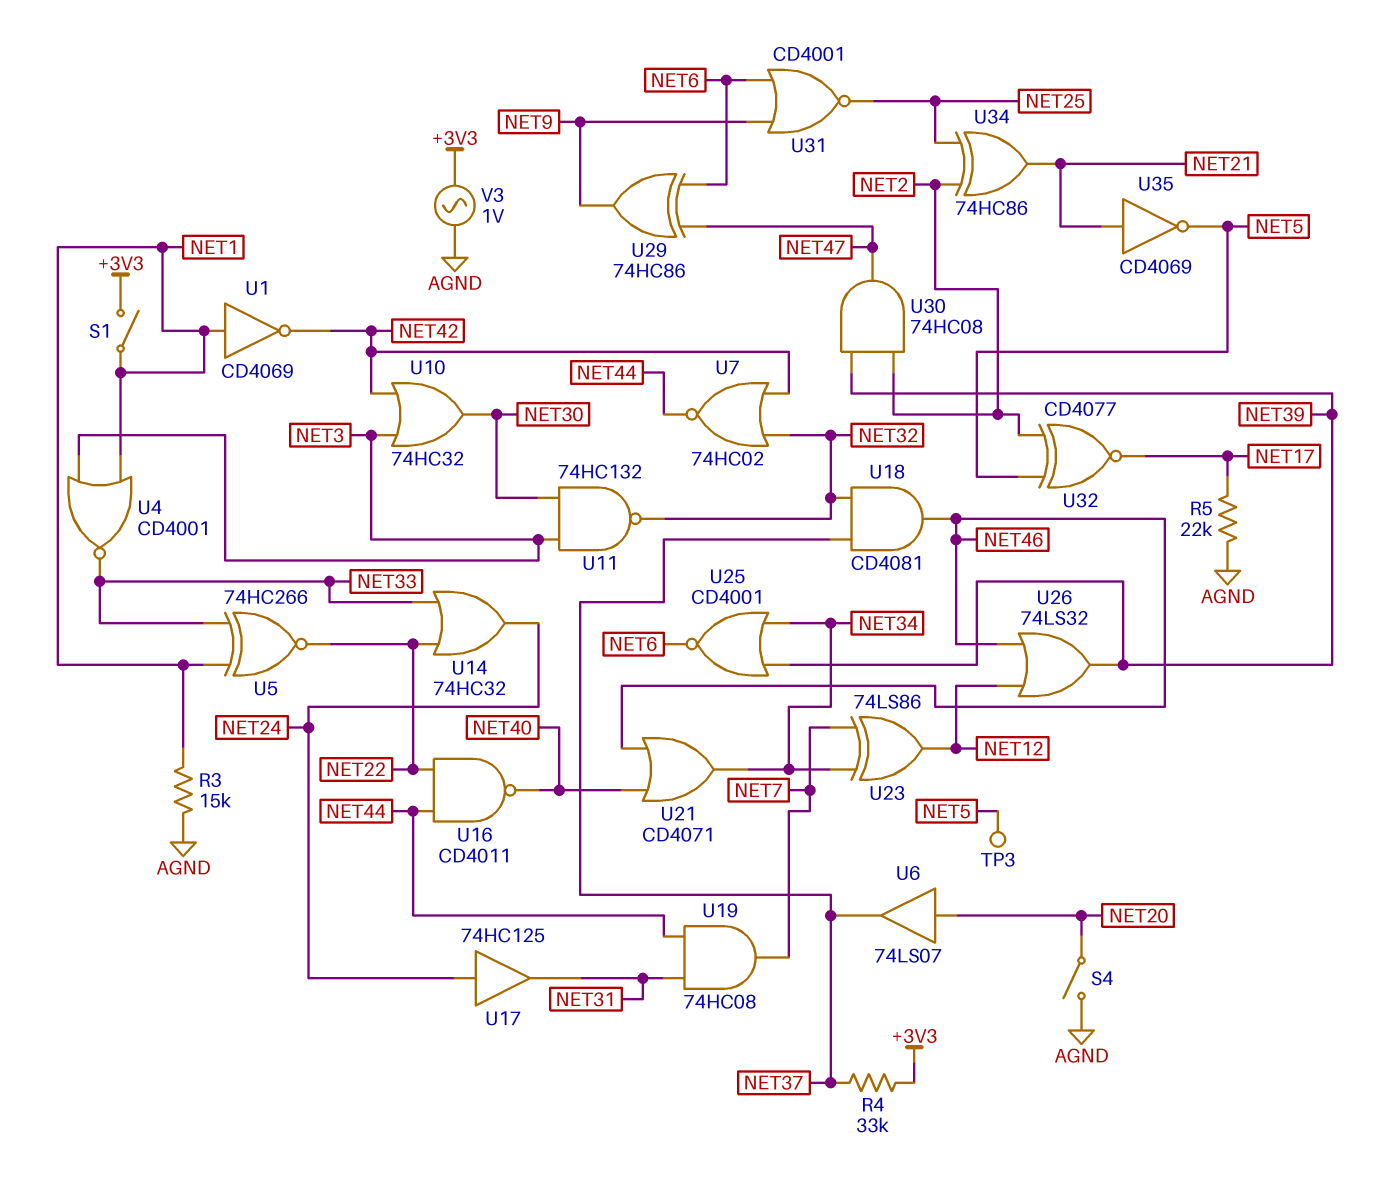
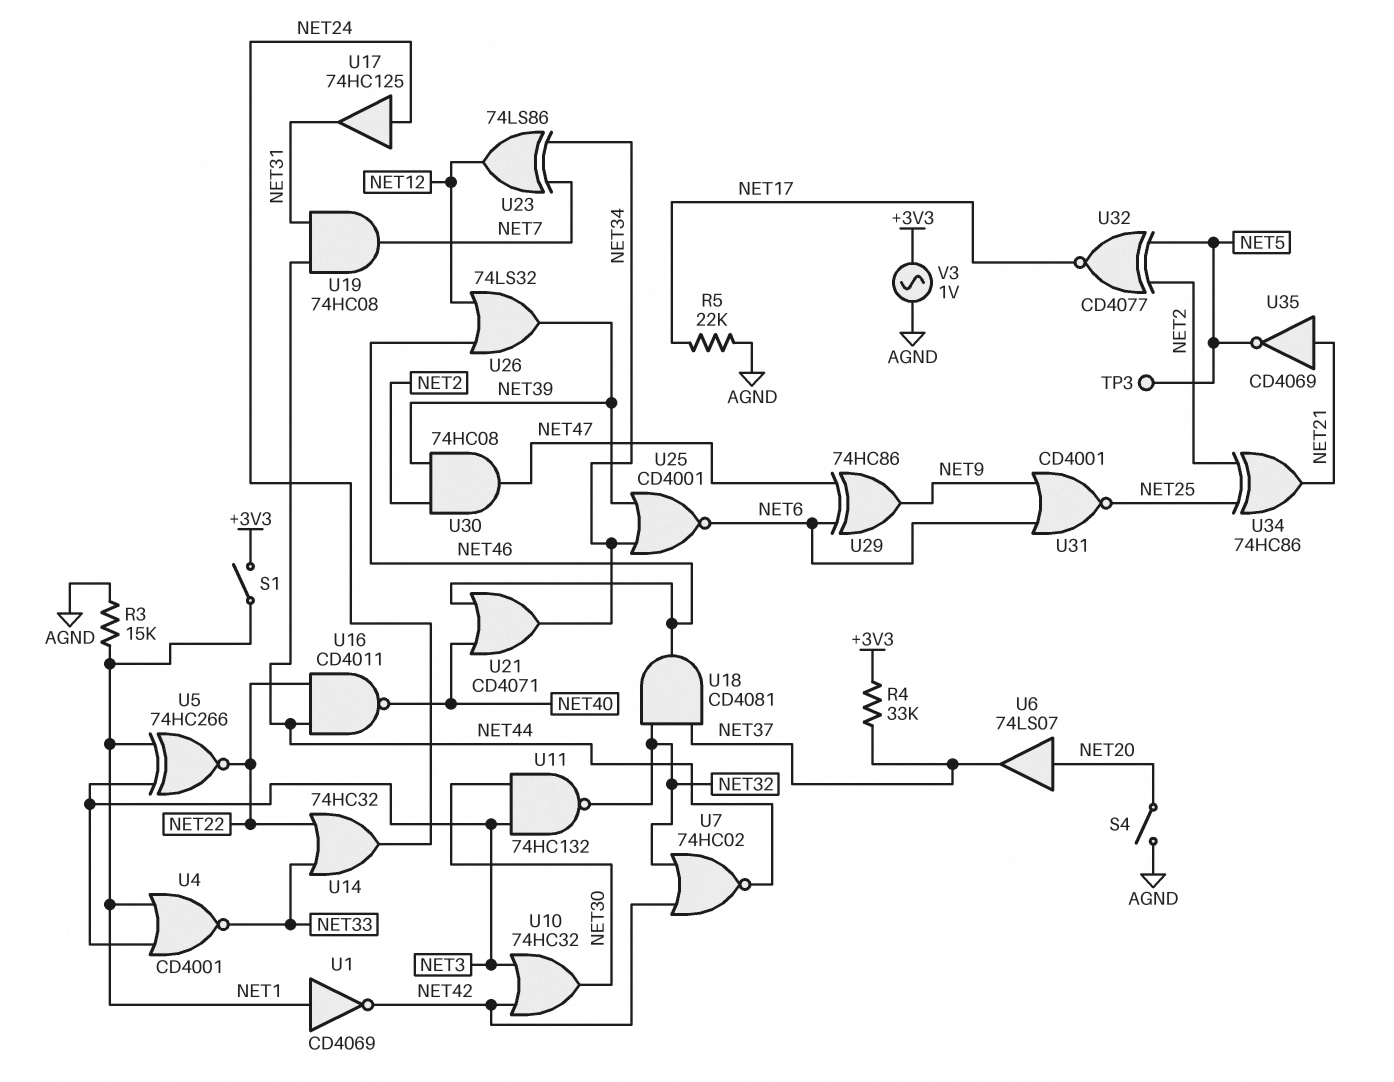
U5: XNOR 74HC266 (in NET1, in NET33, out NET22) -> XNOR 74HC266 (in NET1, in NET3, out NET22)

